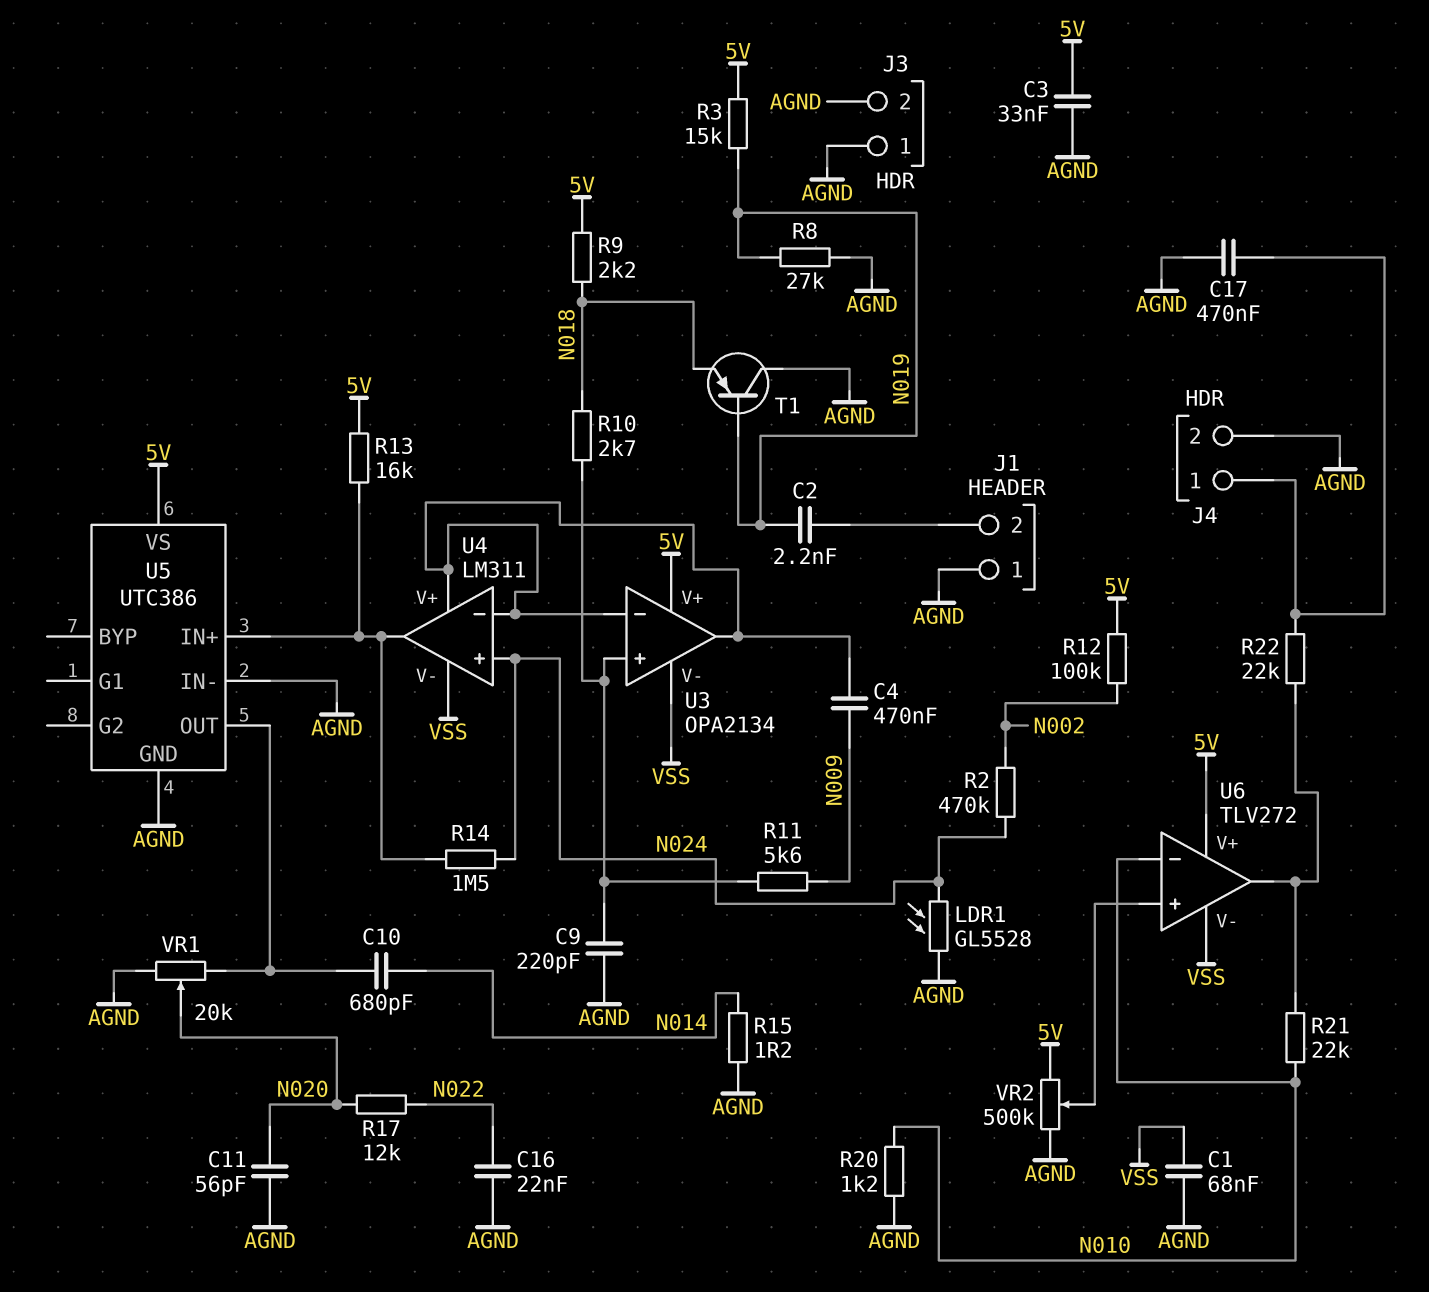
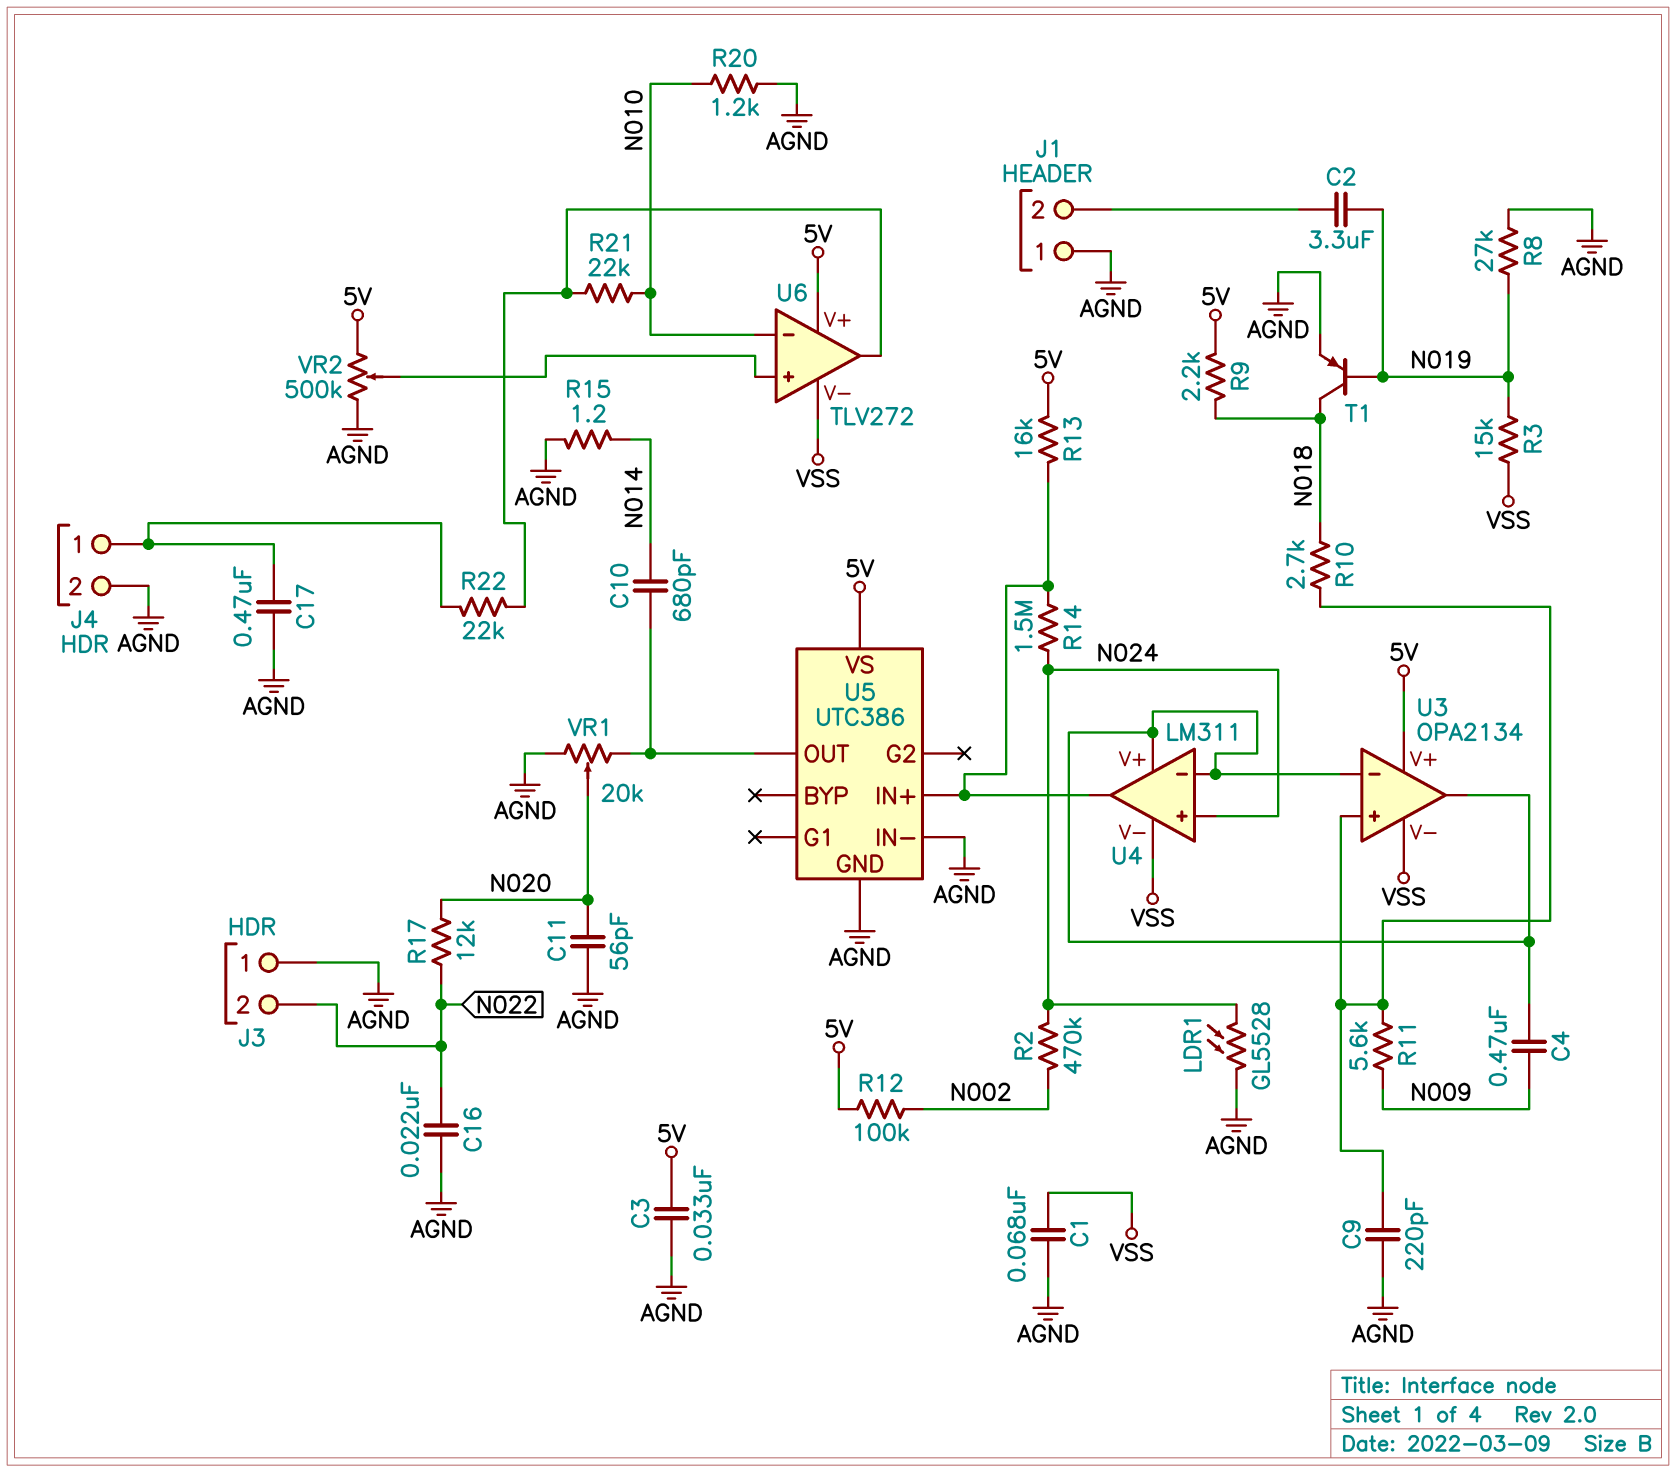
C2: 2.2nF (J1/2, N019) -> 3.3uF (J1/2, N019)
J3 pin 2: AGND -> N022
R3: 15k (5V, N019) -> 15k (N019, VSS)
T1: PNP (B N019, C AGND, E N018) -> PNP (B N019, C N018, E AGND)

